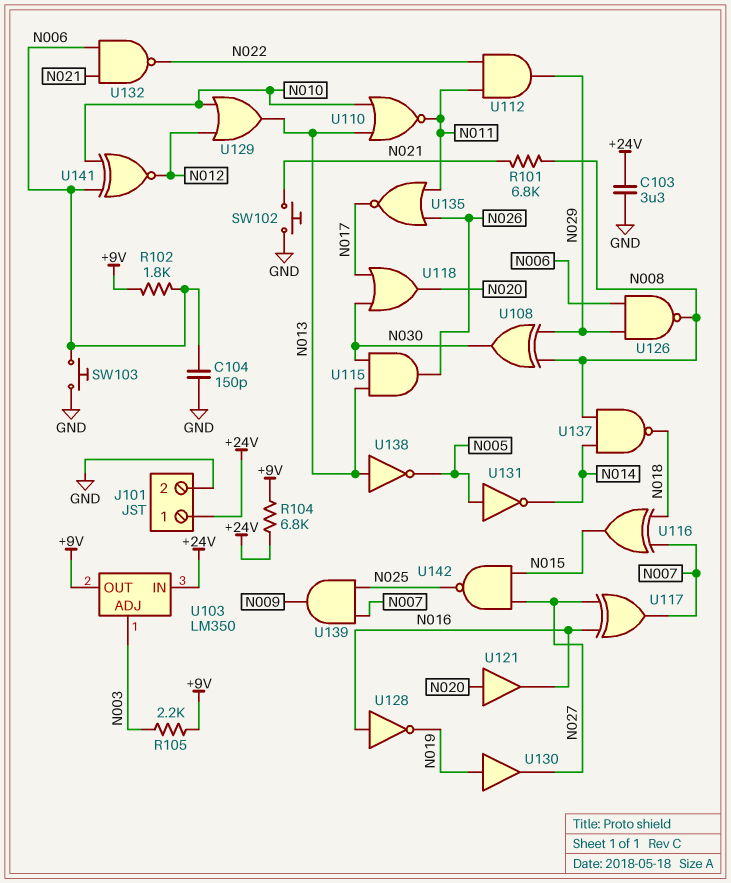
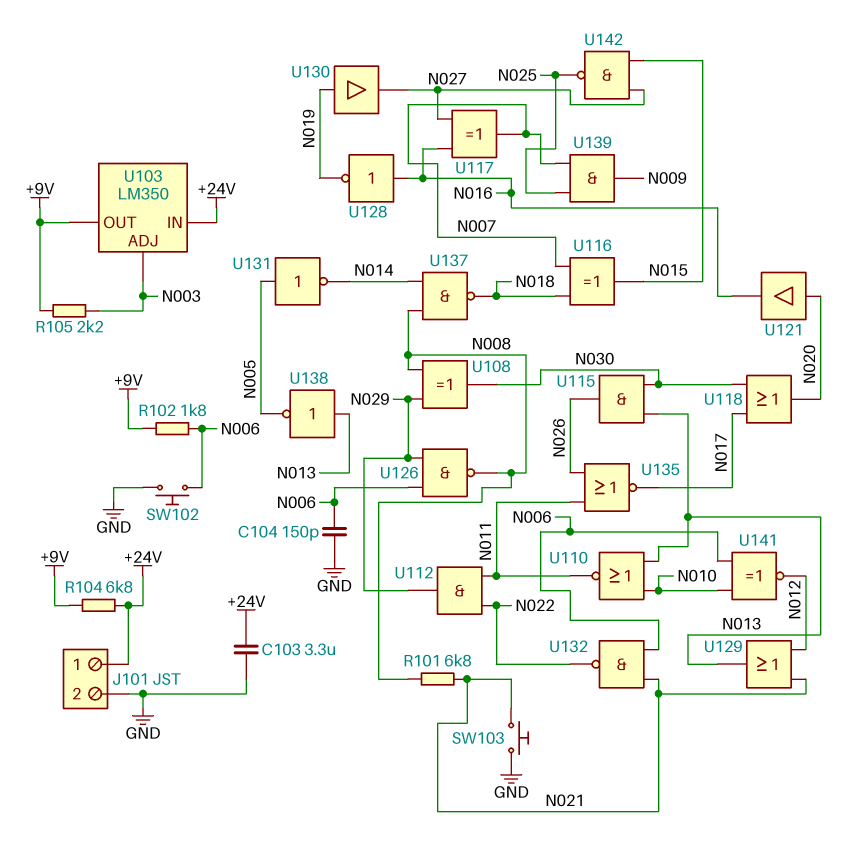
SW102: button (GND, N021) -> button (GND, N006)
SW103: button (GND, N006) -> button (GND, N021)
U129: OR (in N010, in N012, out N013) -> OR (in N012, in N021, out N013)

